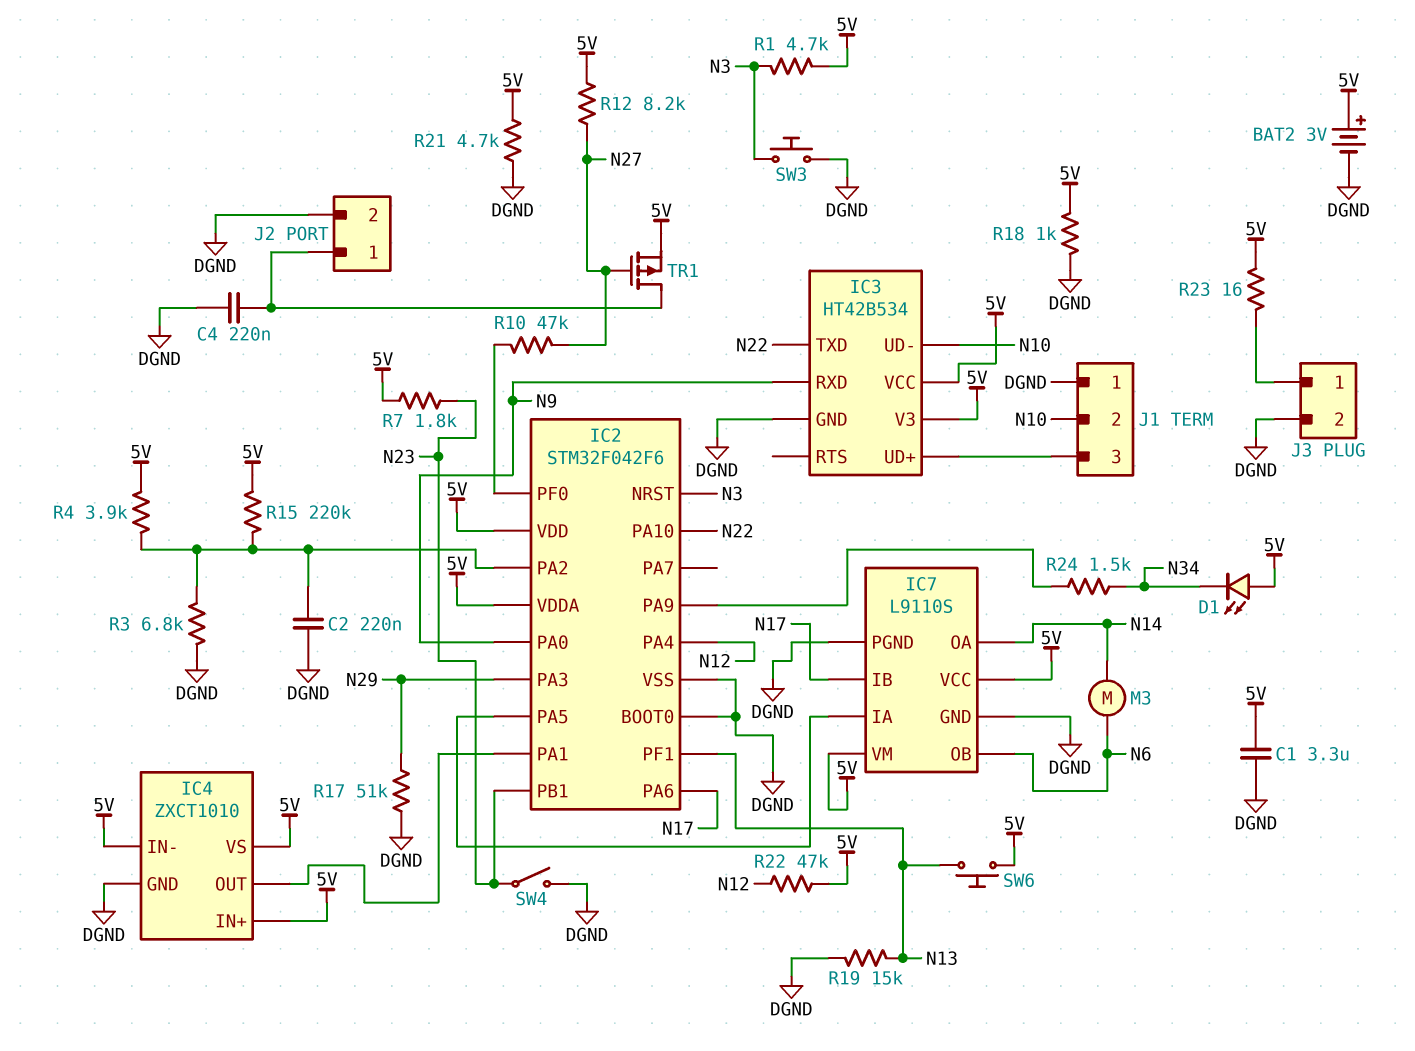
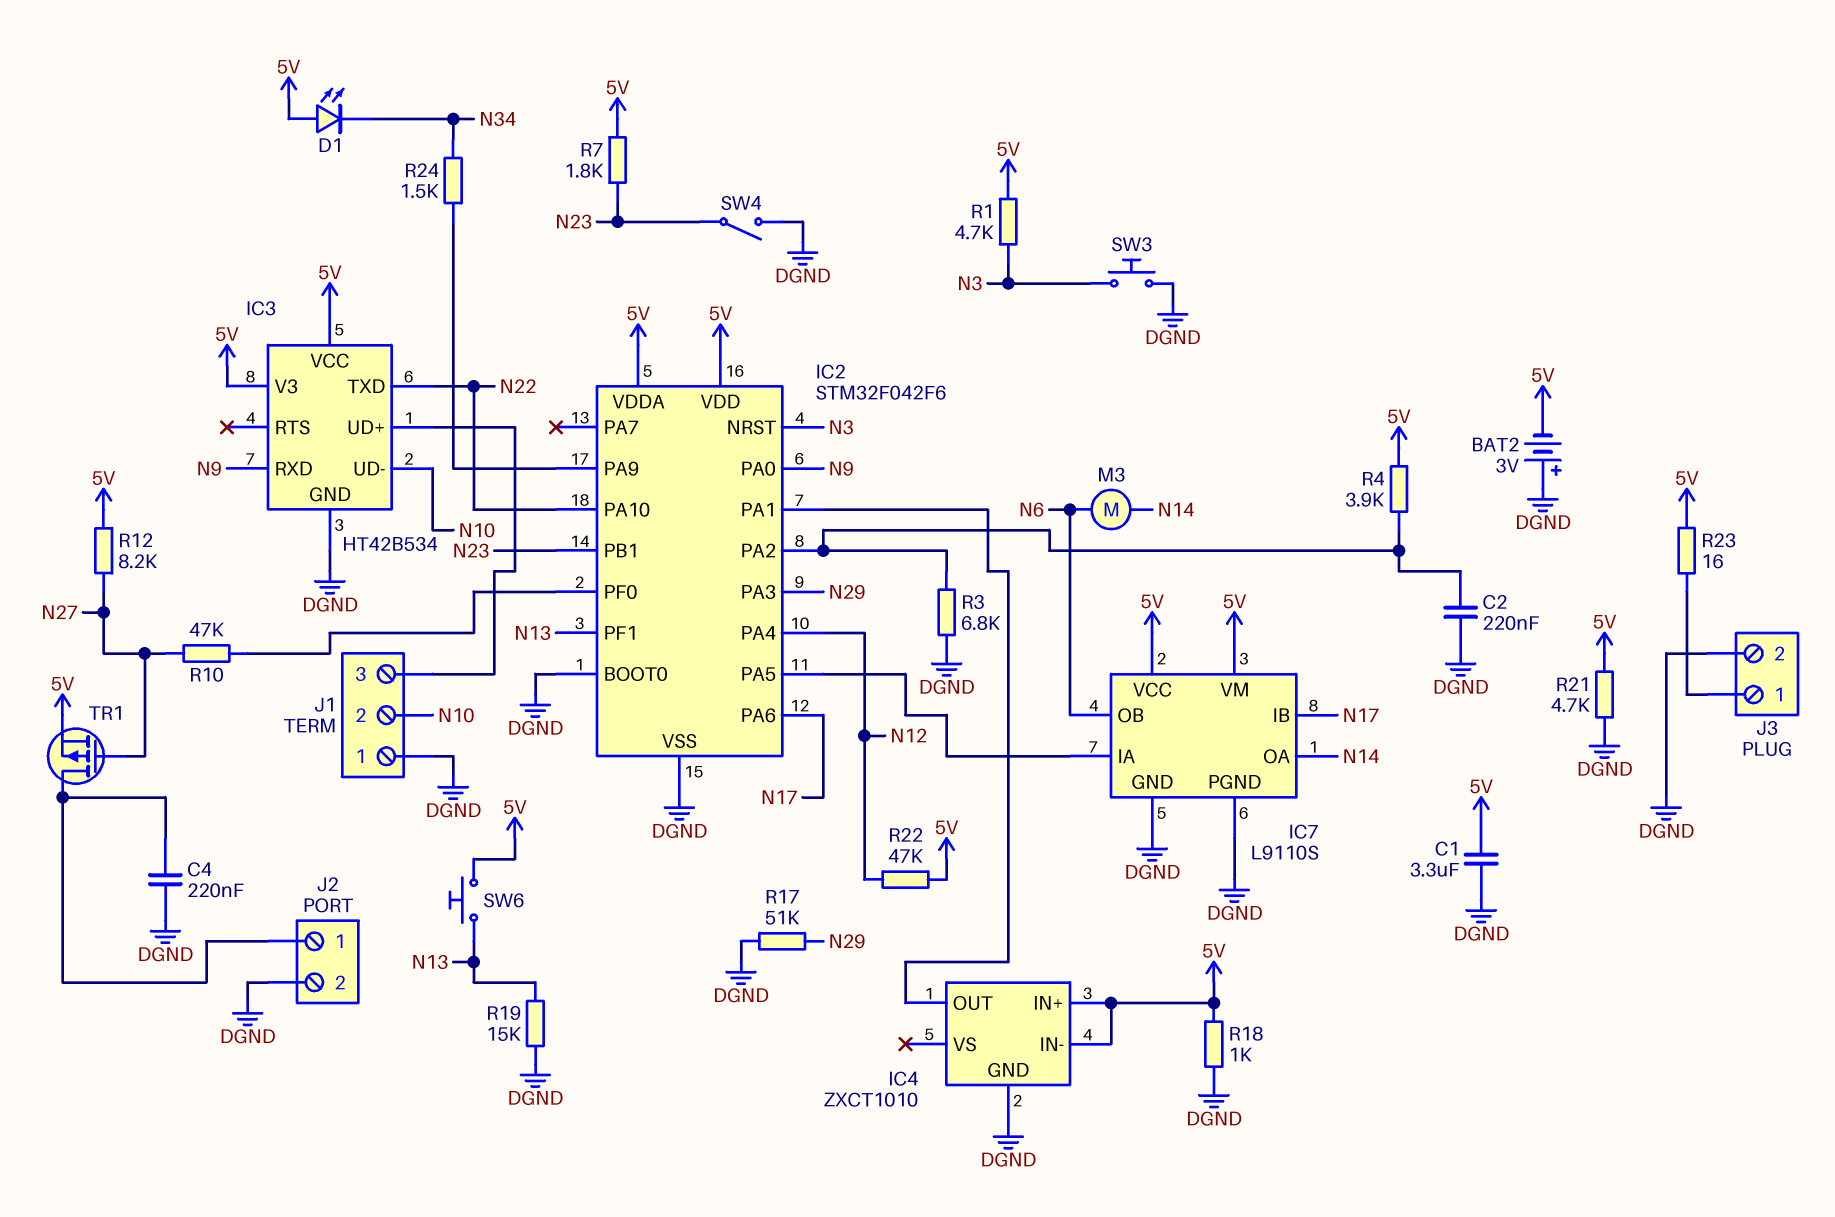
BAT2: 3V (plus 5V, minus DGND) -> 3V (plus DGND, minus 5V)
IC4 pin VS: 5V -> none
R15: 220k (5V, IC2/PA2) -> none

